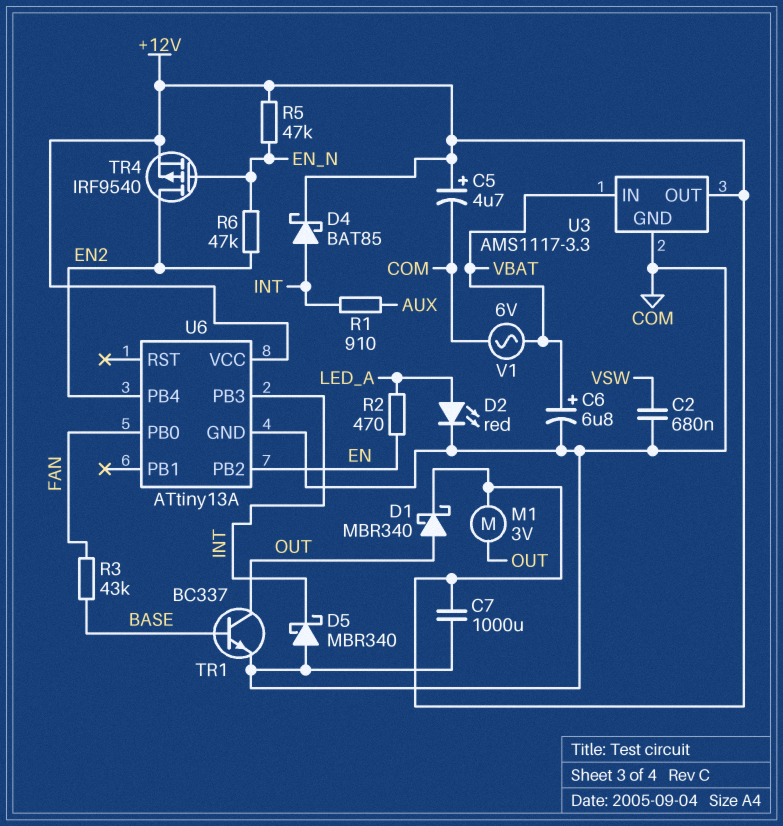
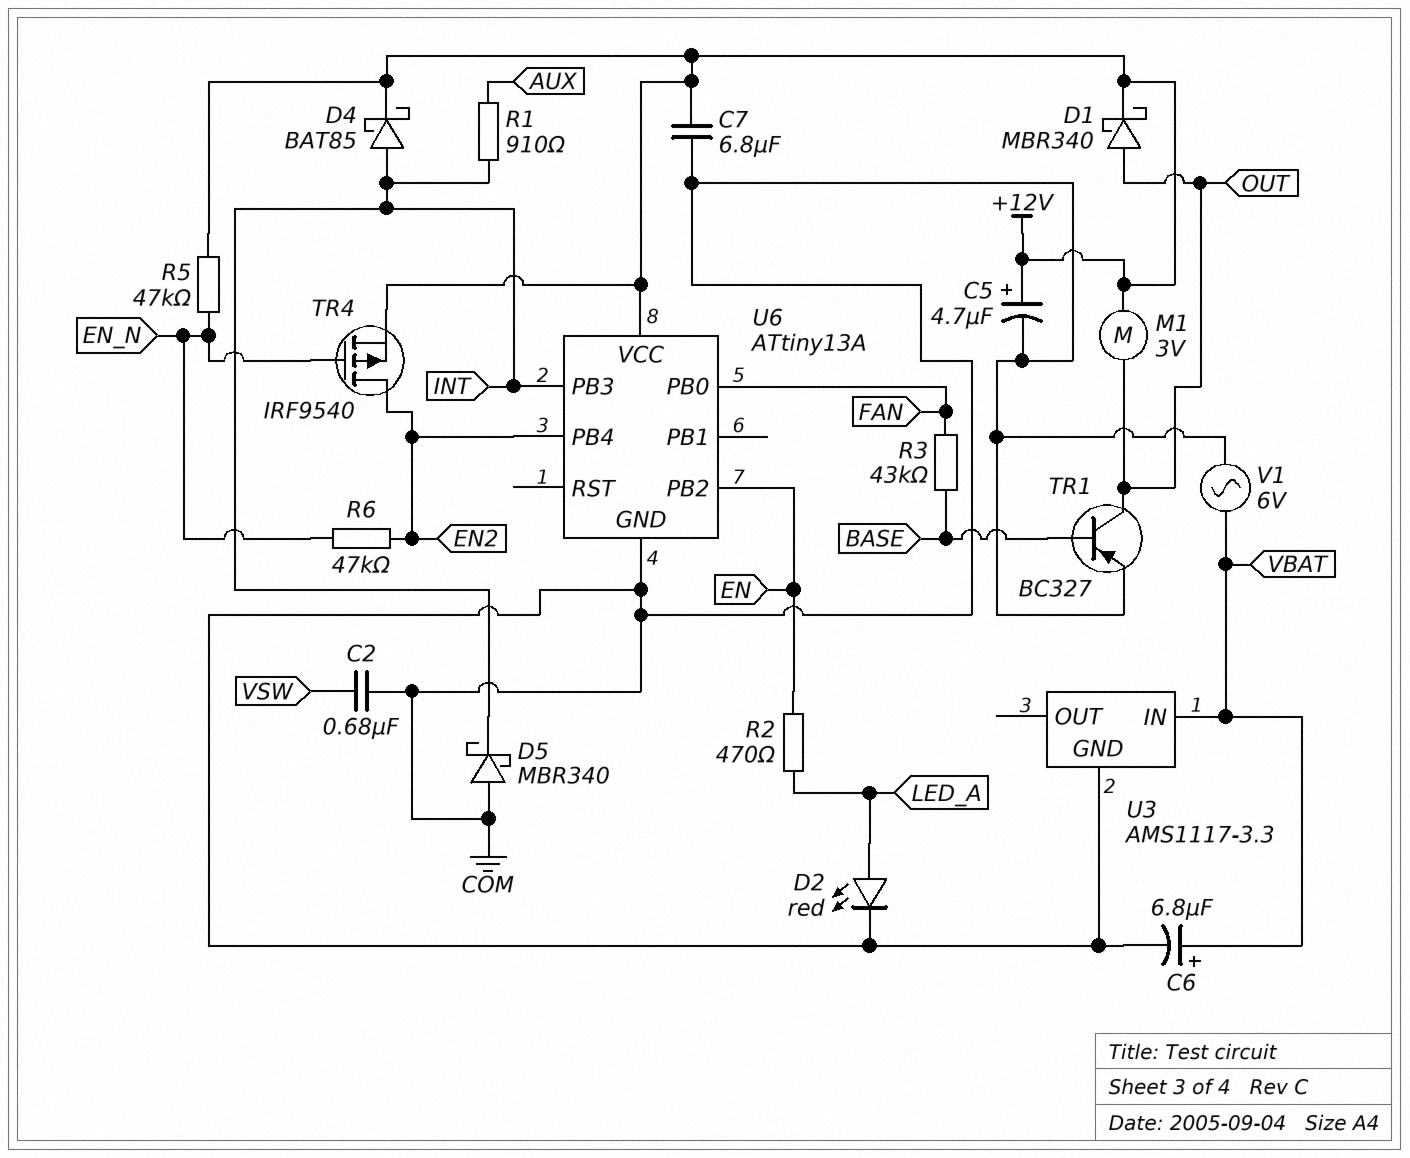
C7: 1000uF (+12V, COM) -> 6.8uF (+12V, COM)
TR1: NPN BC337 (B BASE, C OUT, E COM) -> PNP BC327 (B BASE, C OUT, E COM)
U3 pin OUT: +12V -> none

